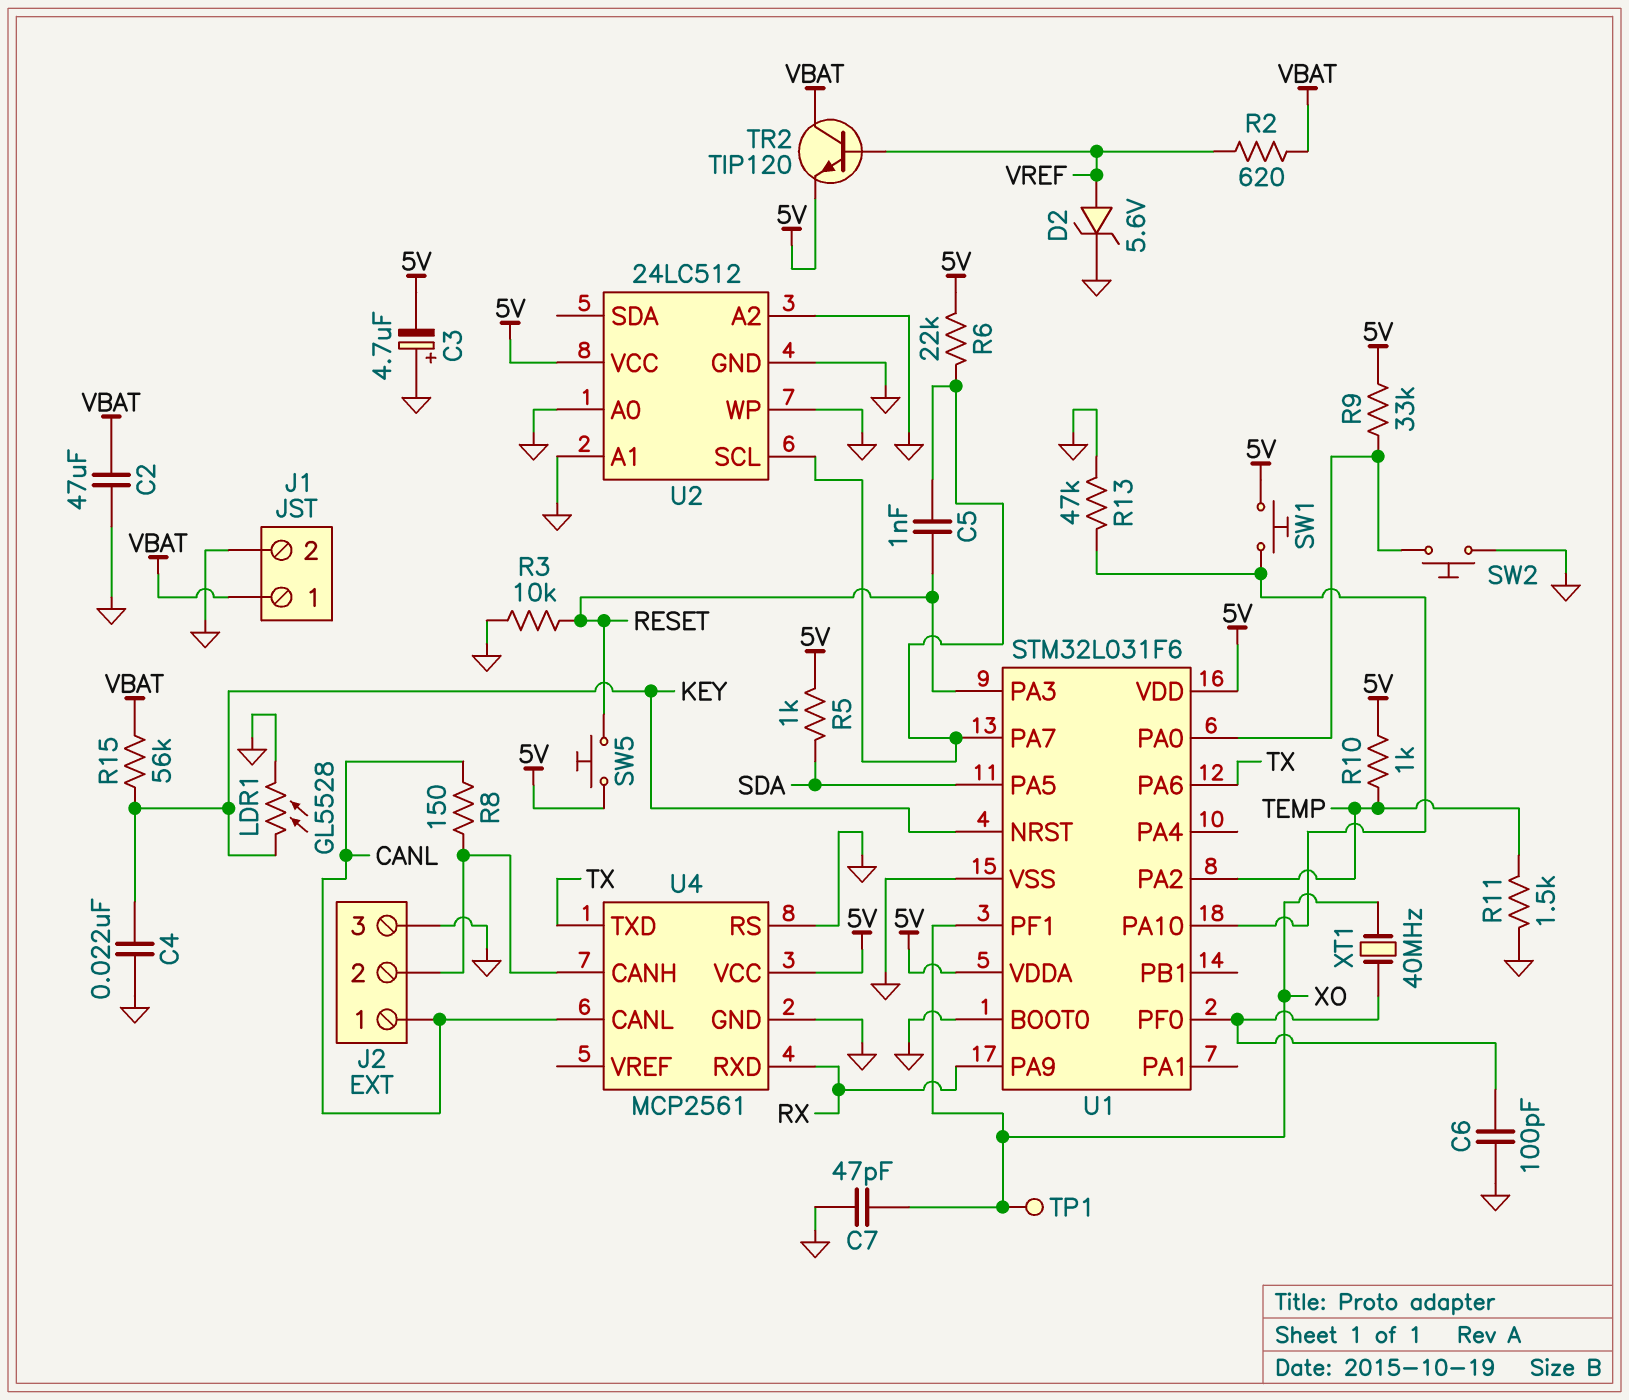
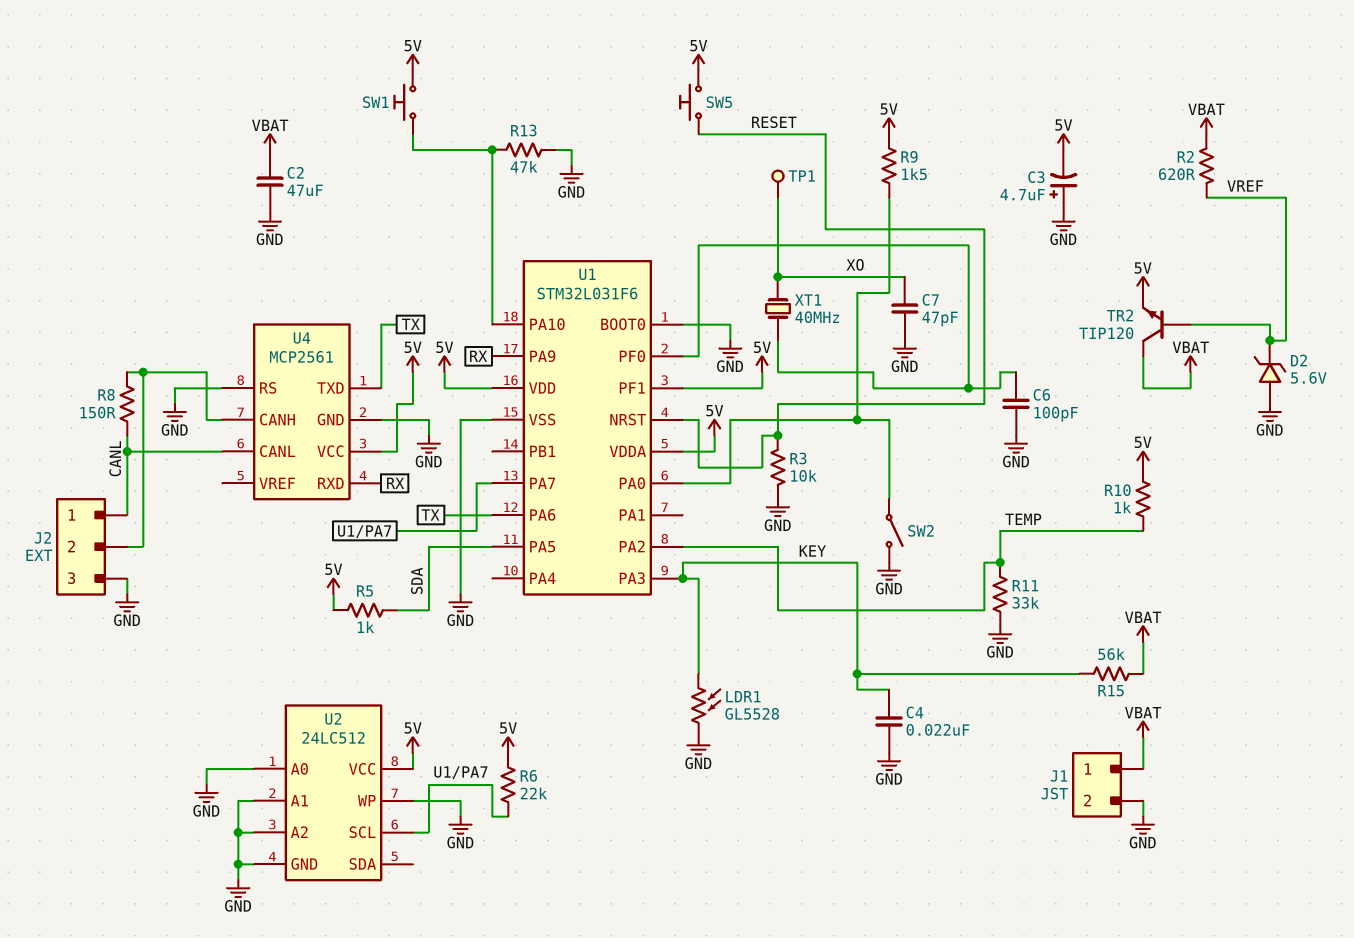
C5: 1nF (RESET, U1/PA7) -> none
D2: zener 5.6V (A VREF, K GND) -> zener 5.6V (A GND, K VREF)
R9: 33k (5V, U1/PA0) -> 1.5k (5V, U1/PA0)
R11: 1.5k (GND, TEMP) -> 33k (GND, TEMP)
SW2: button (GND, U1/PA0) -> switch (GND, U1/PA0)
U1 pin NRST: KEY -> RESET
U1 pin PA3: RESET -> KEY
U1 pin PF1: XO -> 5V

